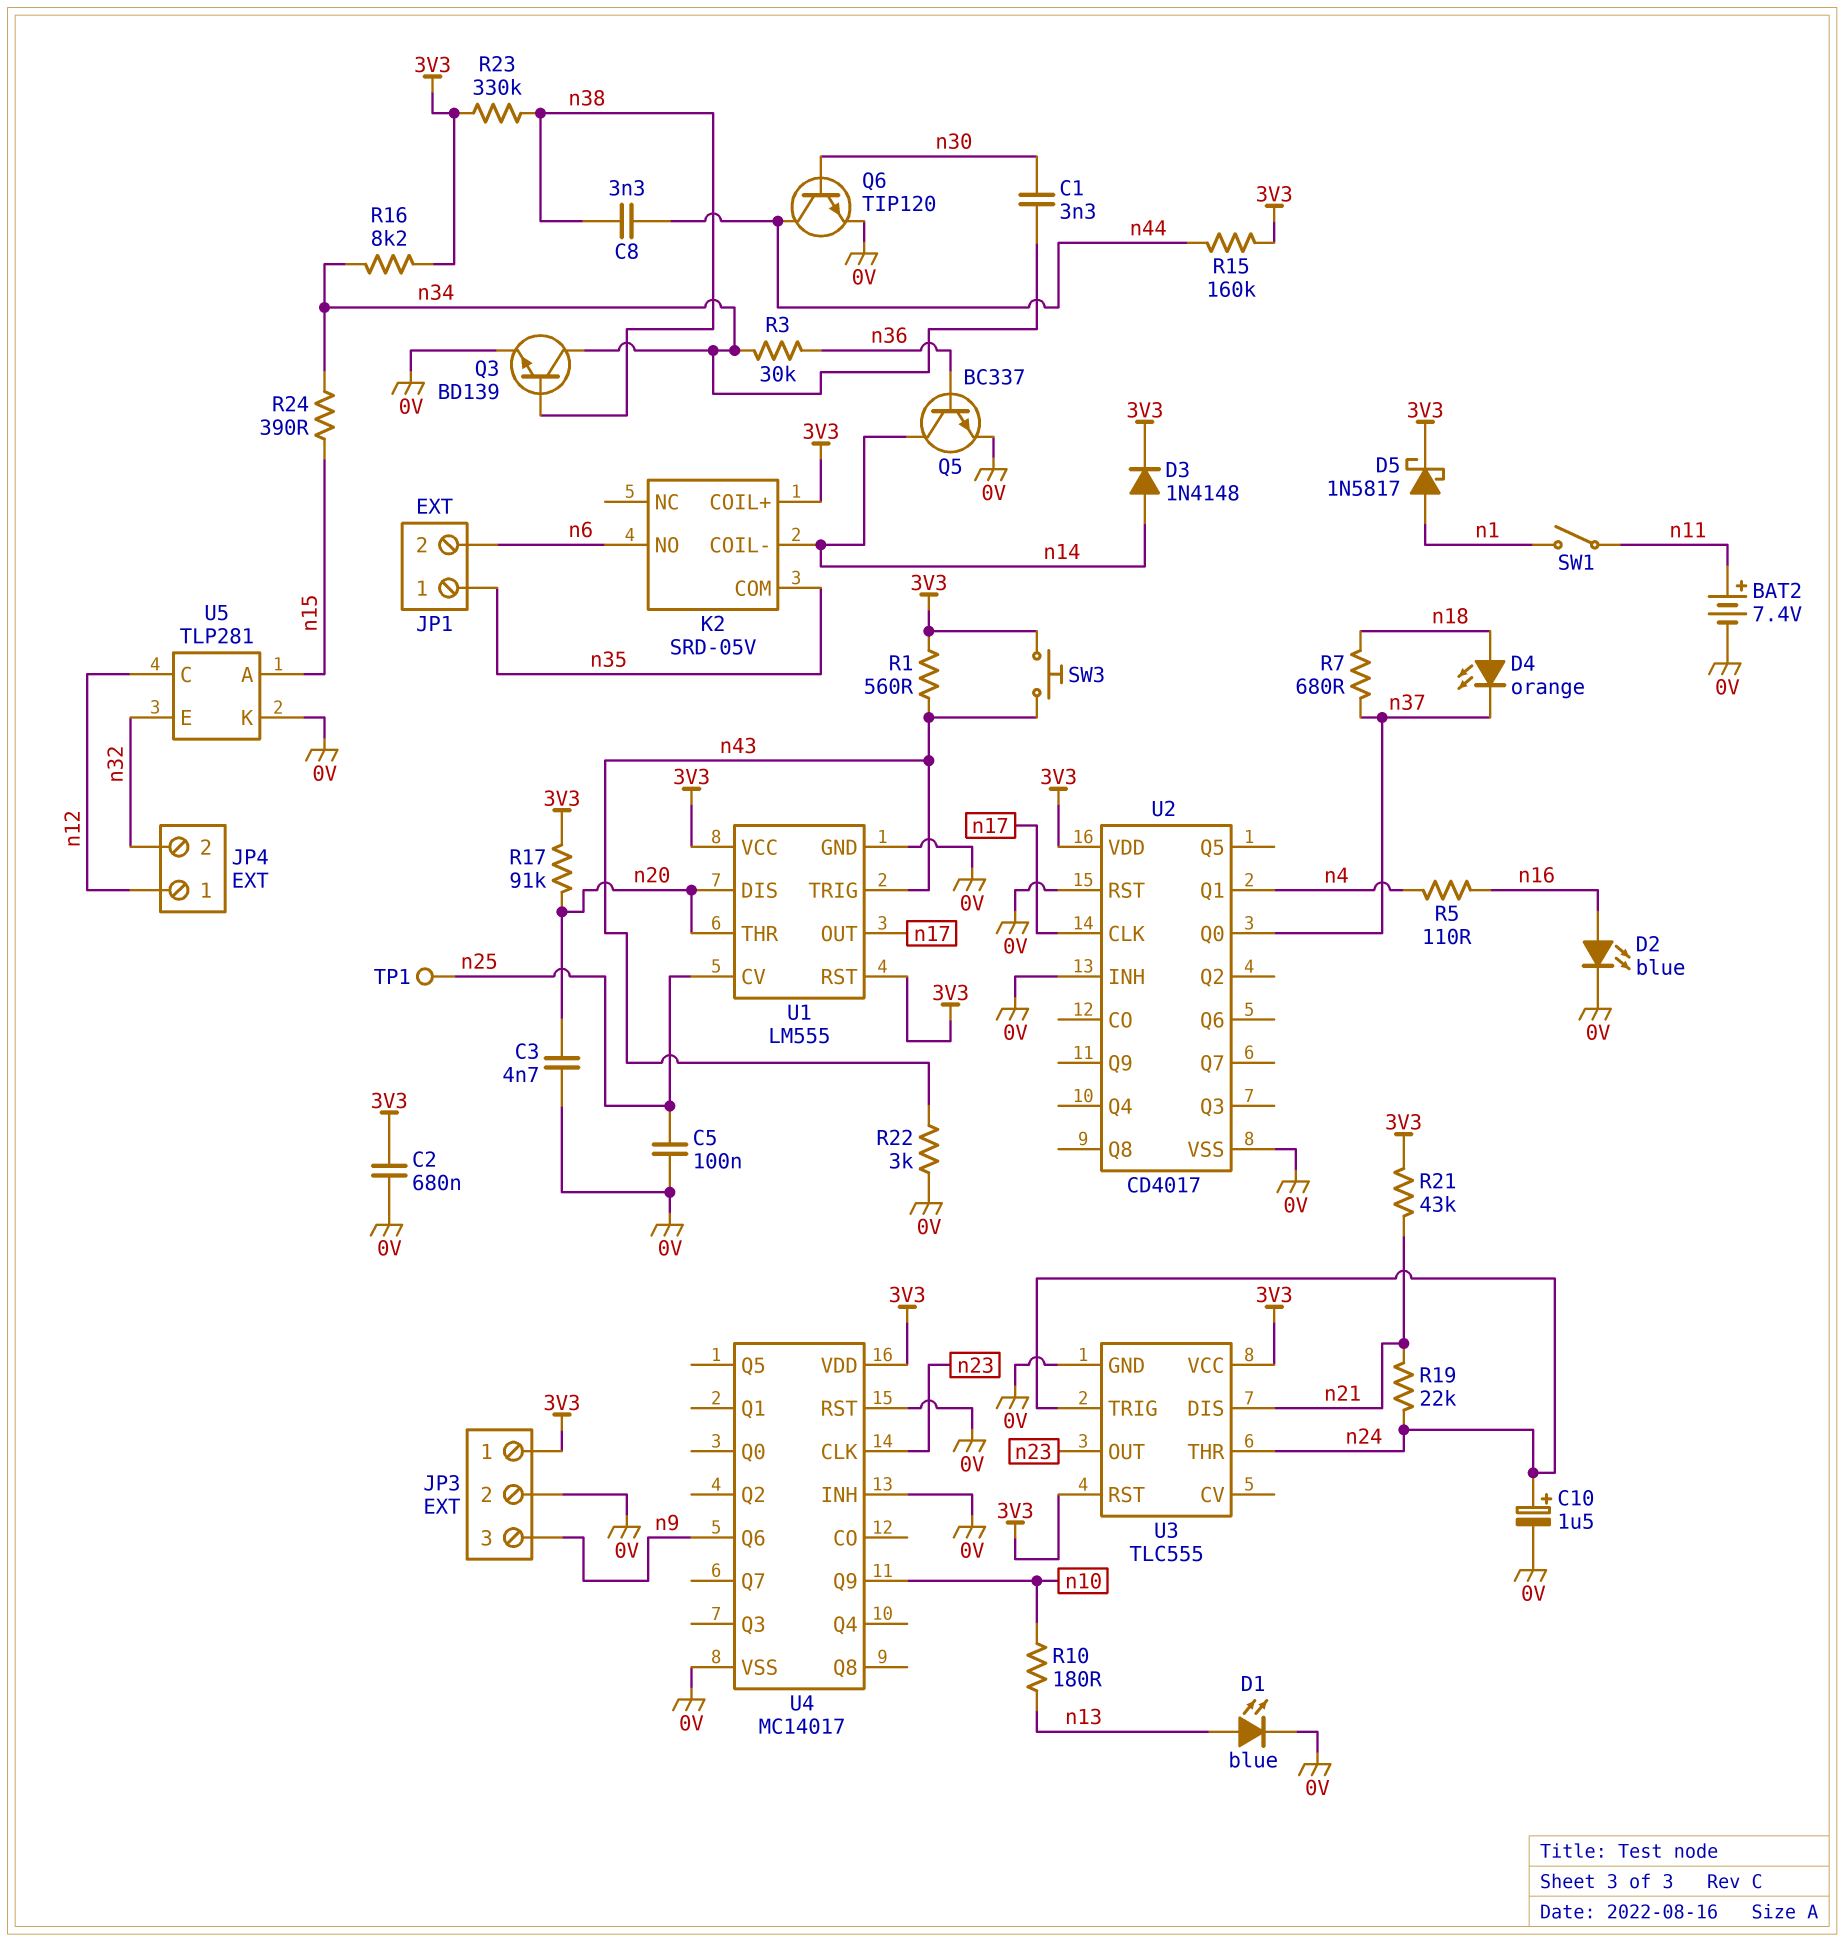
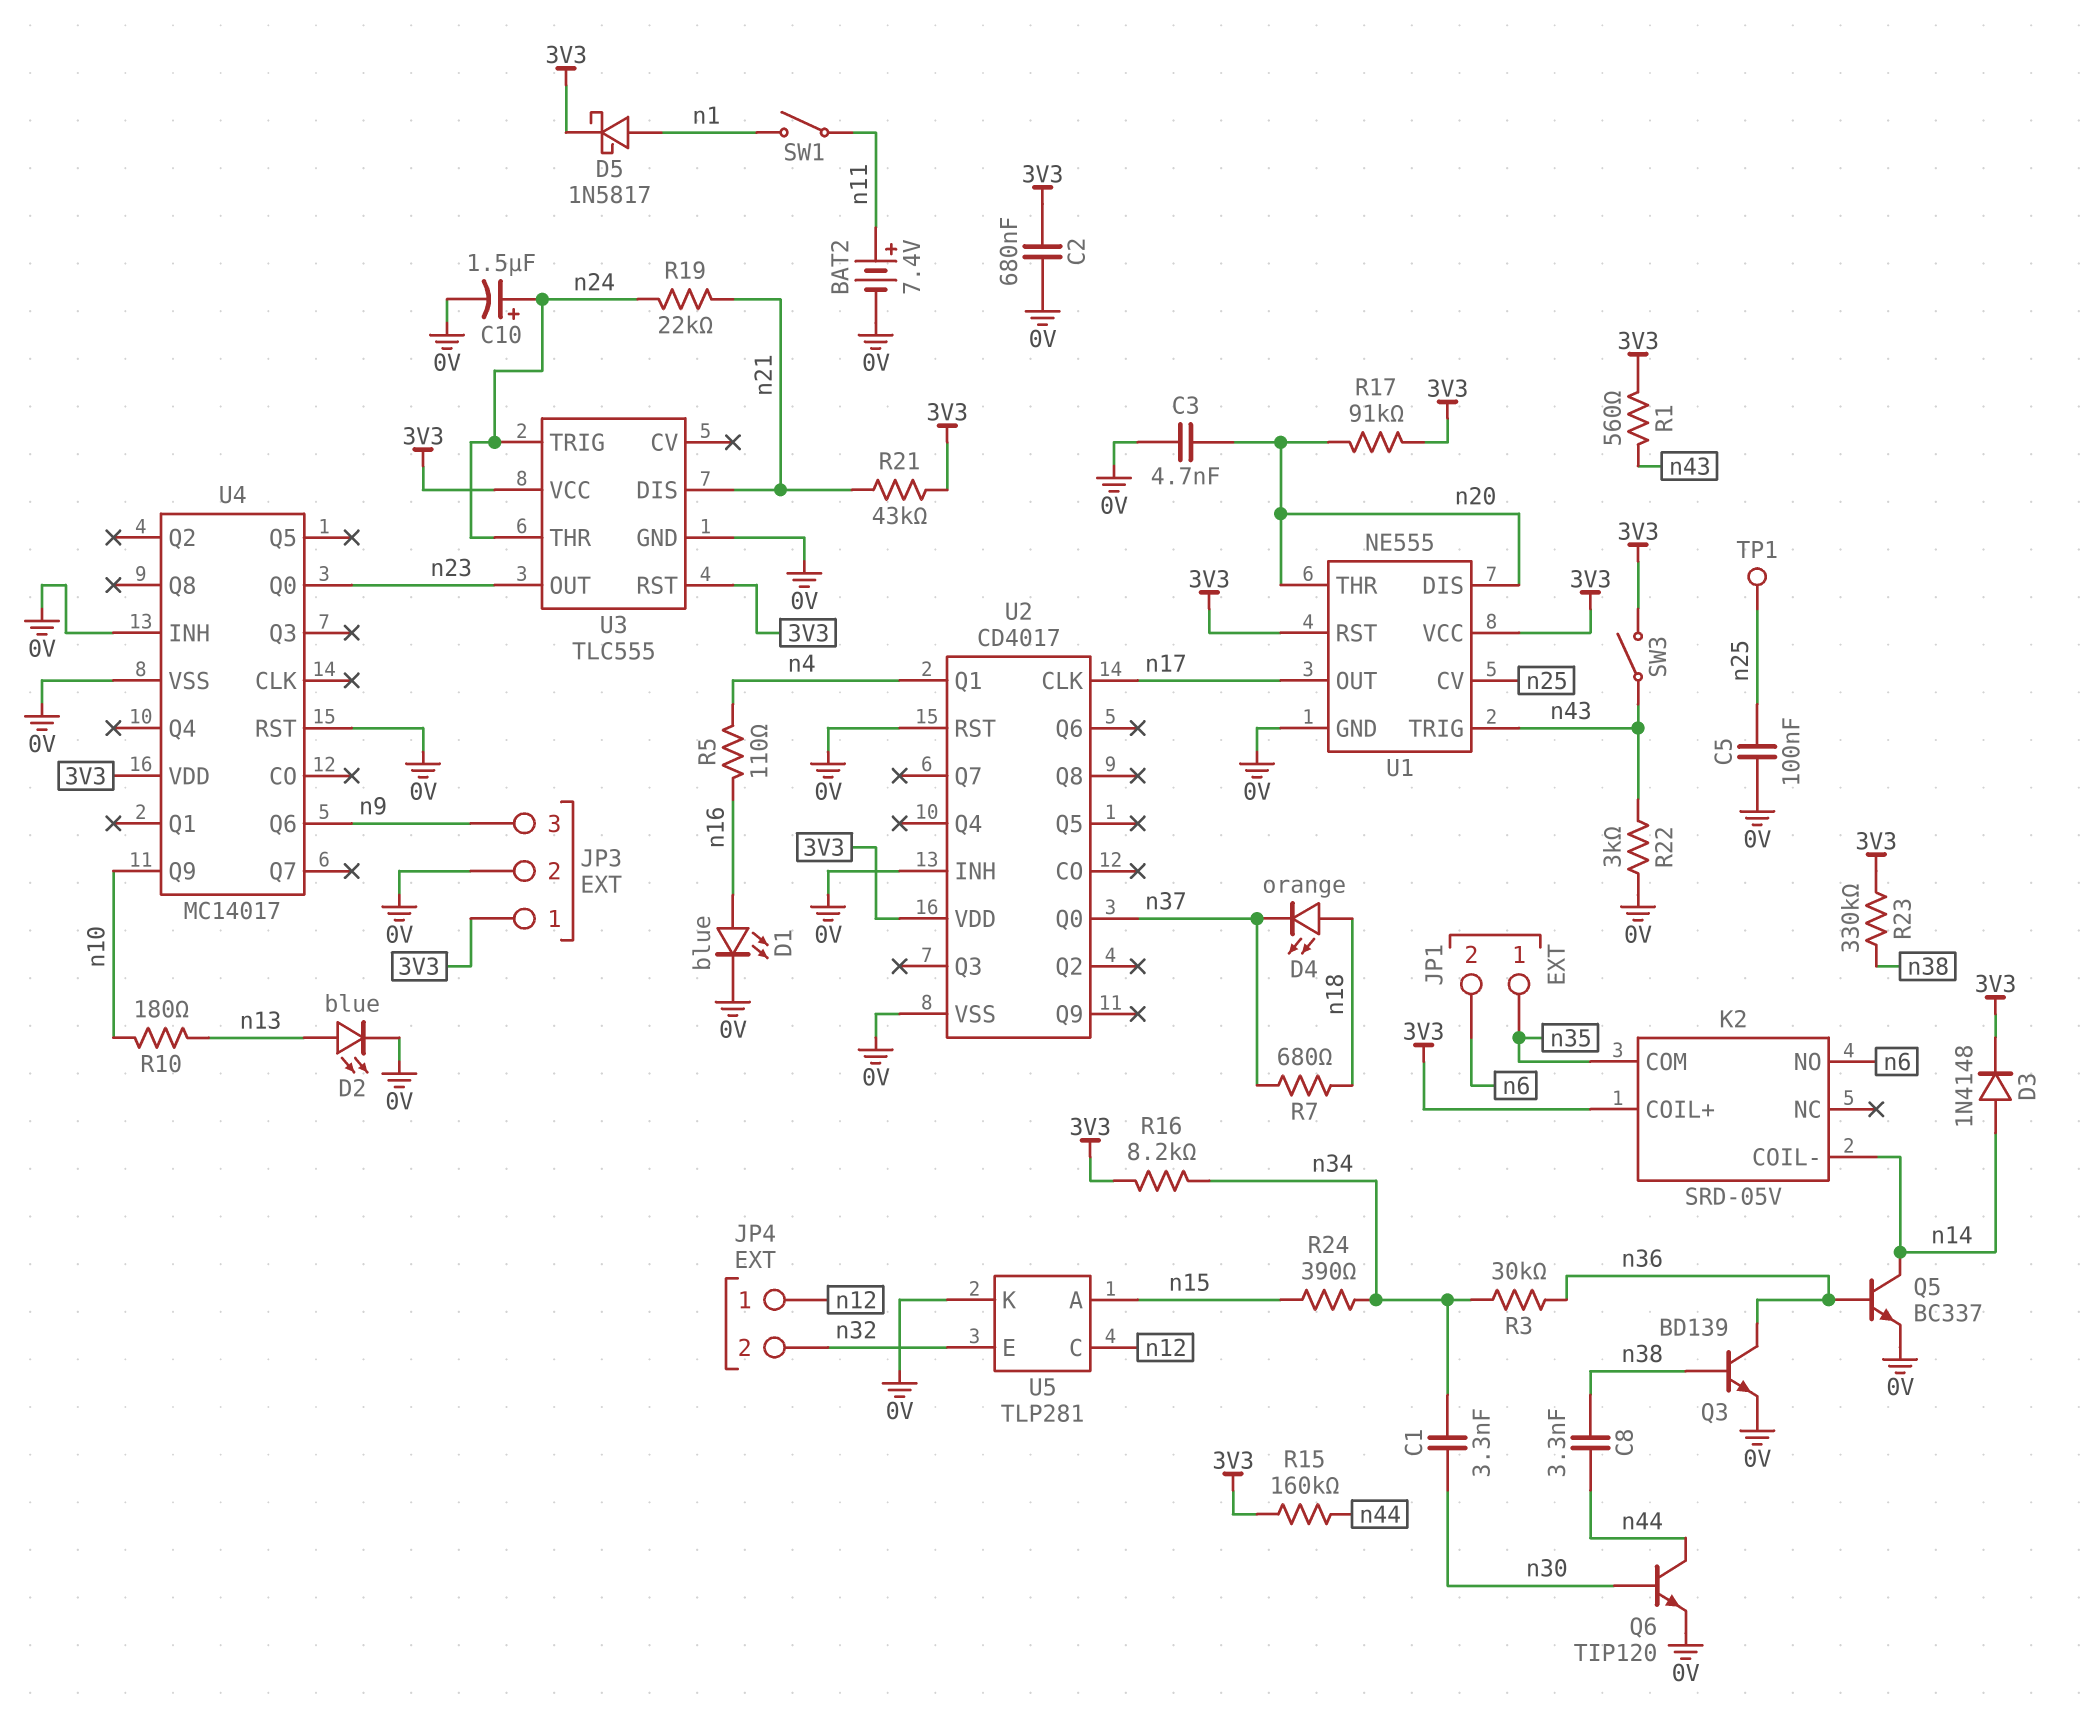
D1: LED blue (A n13, K 0V) -> LED blue (A n16, K 0V)
D2: LED blue (A n16, K 0V) -> LED blue (A n13, K 0V)
Q3: NPN BD139 (B n38, C n34, E 0V) -> NPN BD139 (B n38, C n36, E 0V)
SW3: button (3V3, n43) -> switch (3V3, n43)
U1: LM555 -> NE555
U4 pin CLK: n23 -> none
U4 pin Q0: none -> n23

